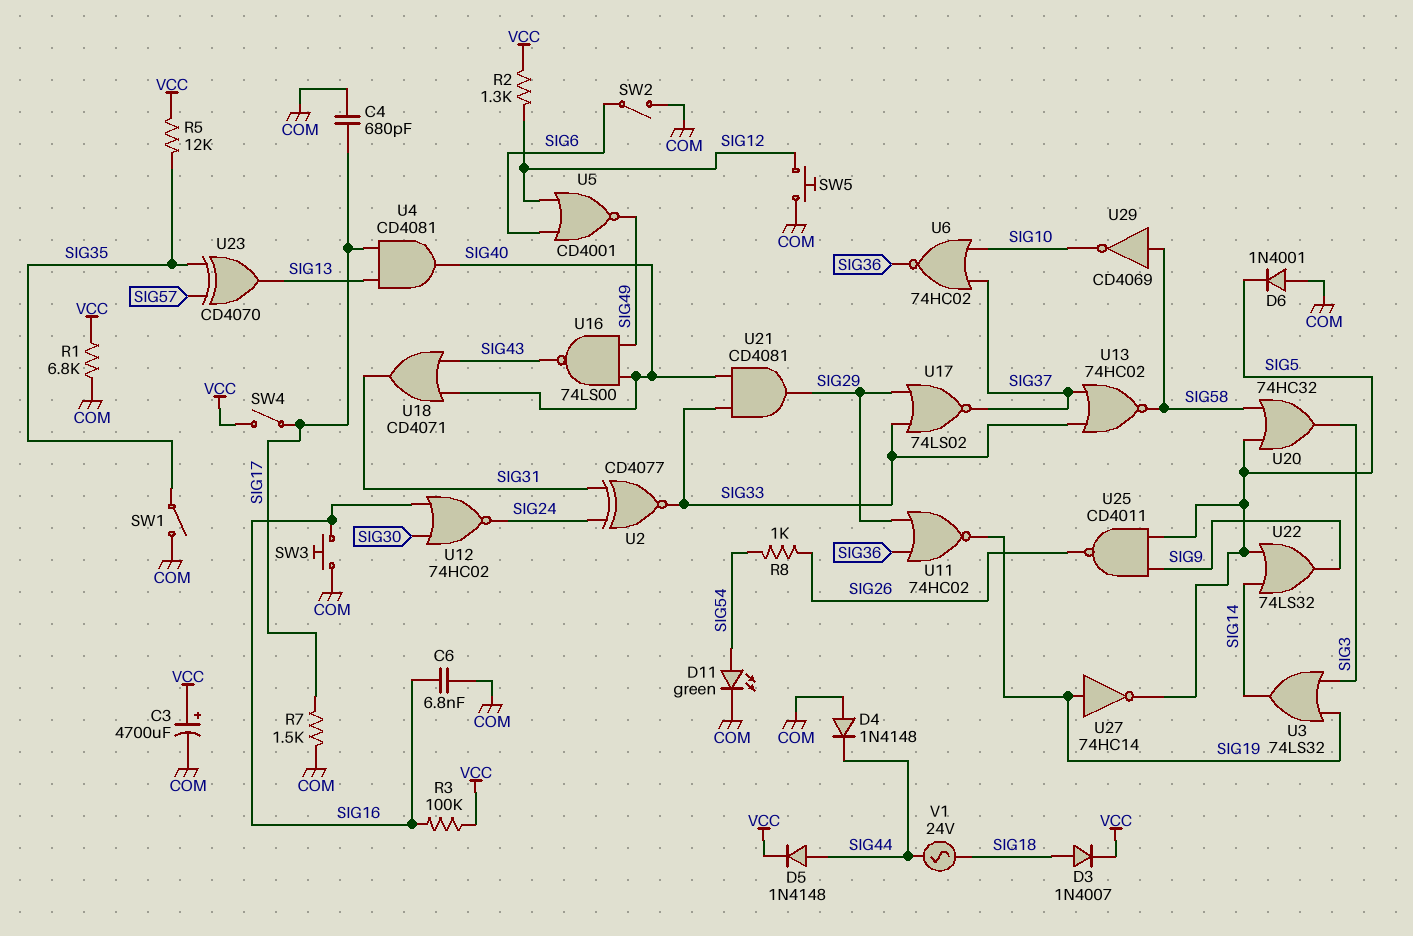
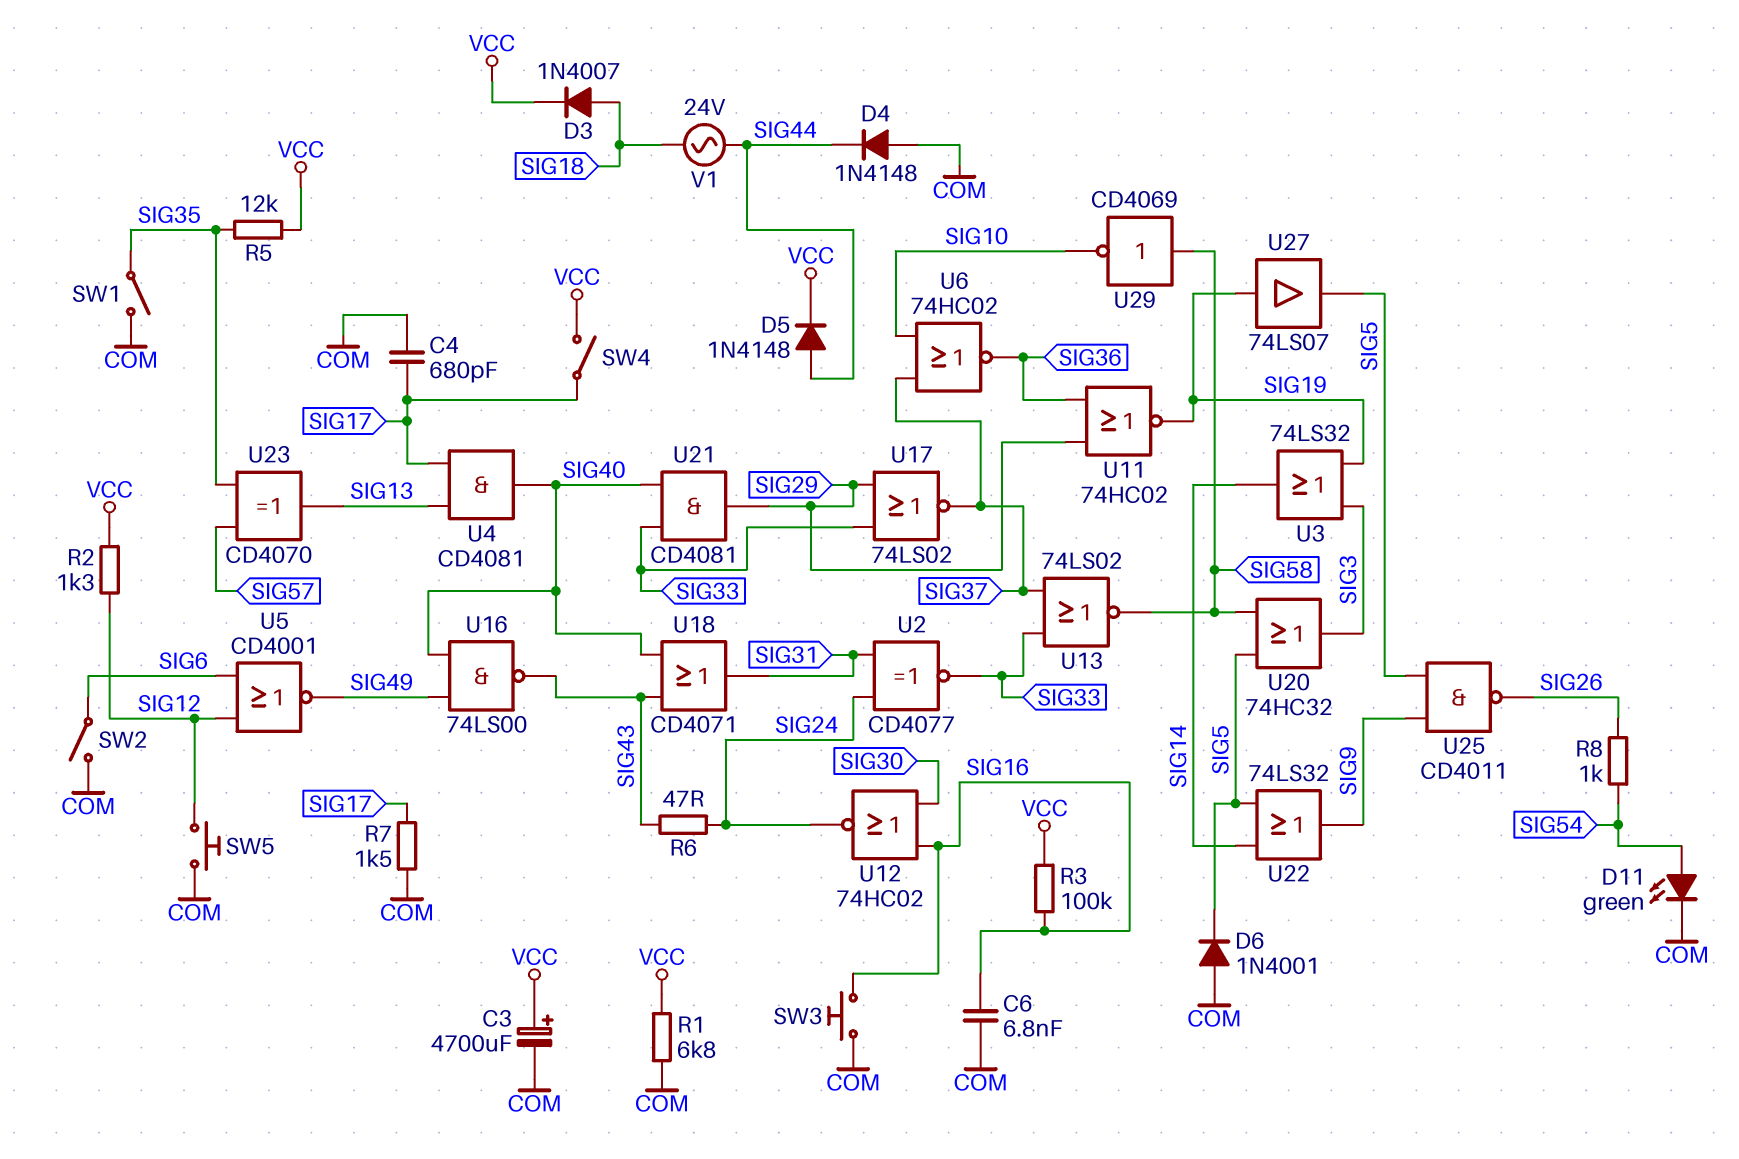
R6: none -> 47 (SIG24, SIG43)
U13: NOR 74HC02 (in SIG33, in SIG37, out SIG58) -> NOR 74LS02 (in SIG33, in SIG37, out SIG58)
U27: NOT 74HC14 (in SIG19, out SIG5) -> buffer 74LS07 (in SIG19, out SIG5)

